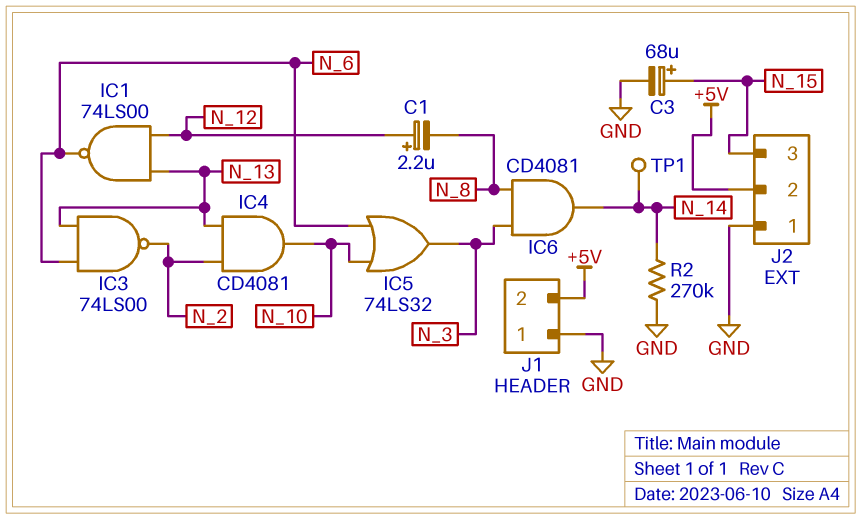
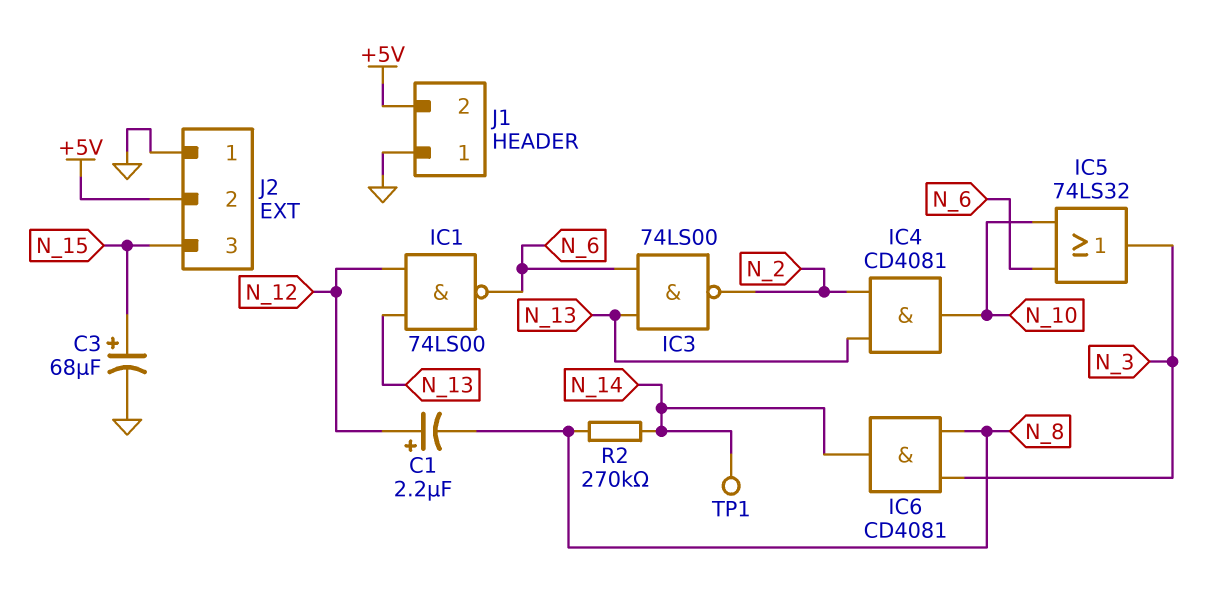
R2: 270k (GND, N_14) -> 270k (N_8, N_14)

